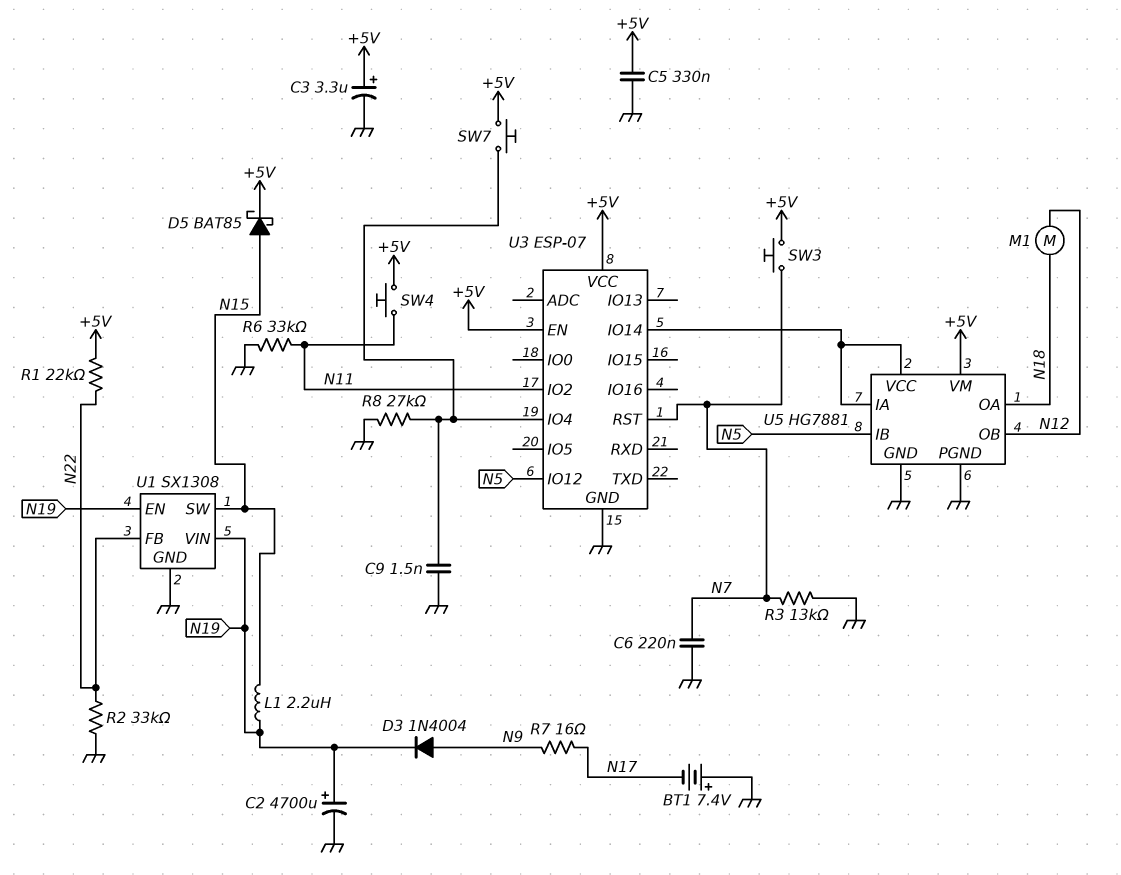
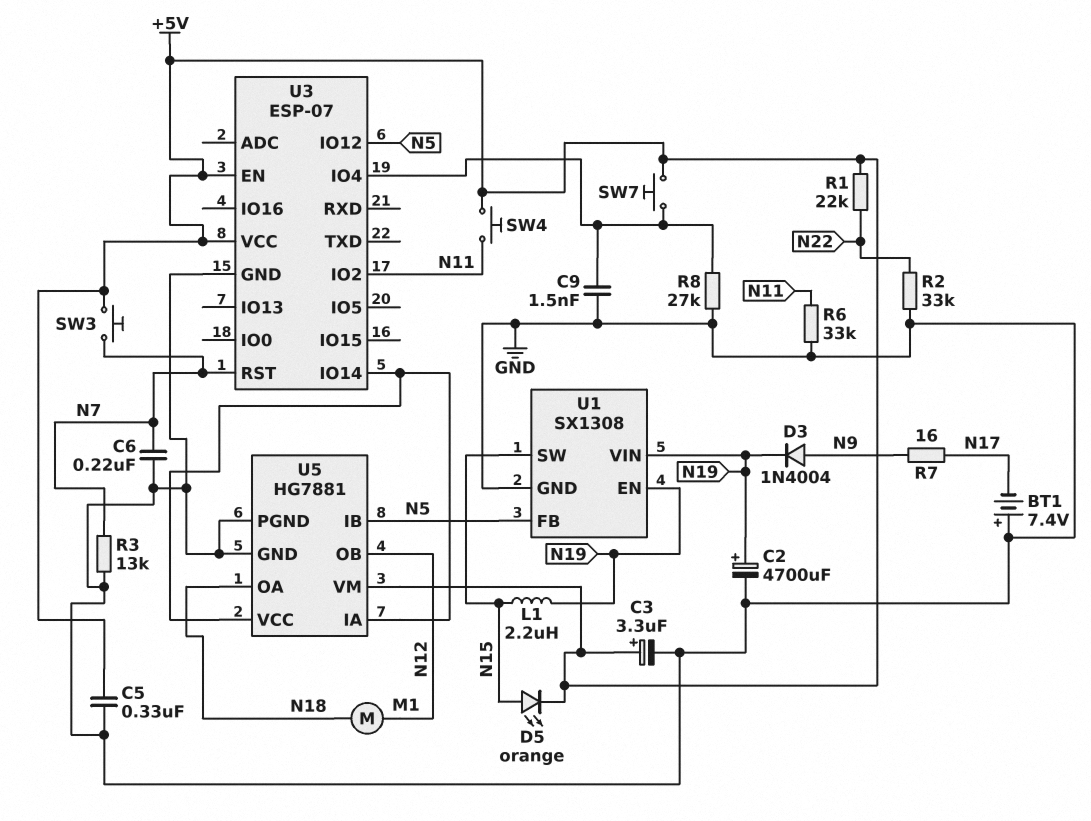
D5: schottky BAT85 (A N15, K +5V) -> LED orange (A N15, K +5V)
U1 pin FB: N22 -> N5

